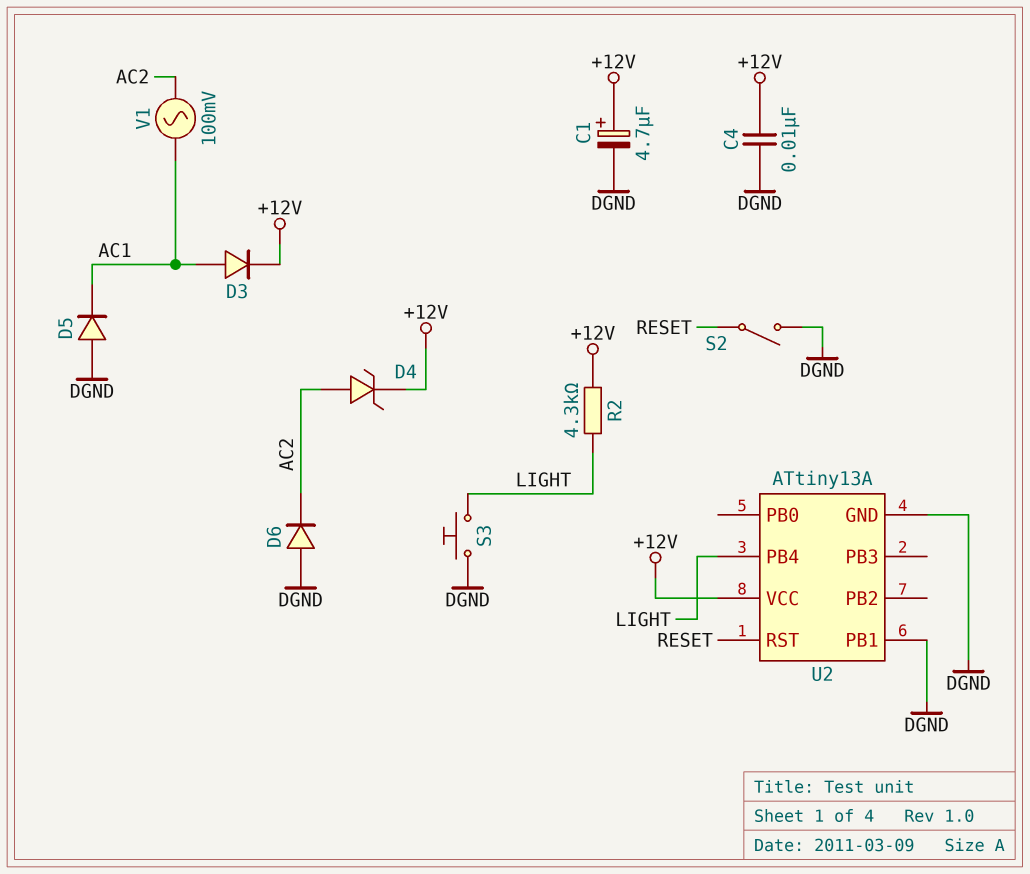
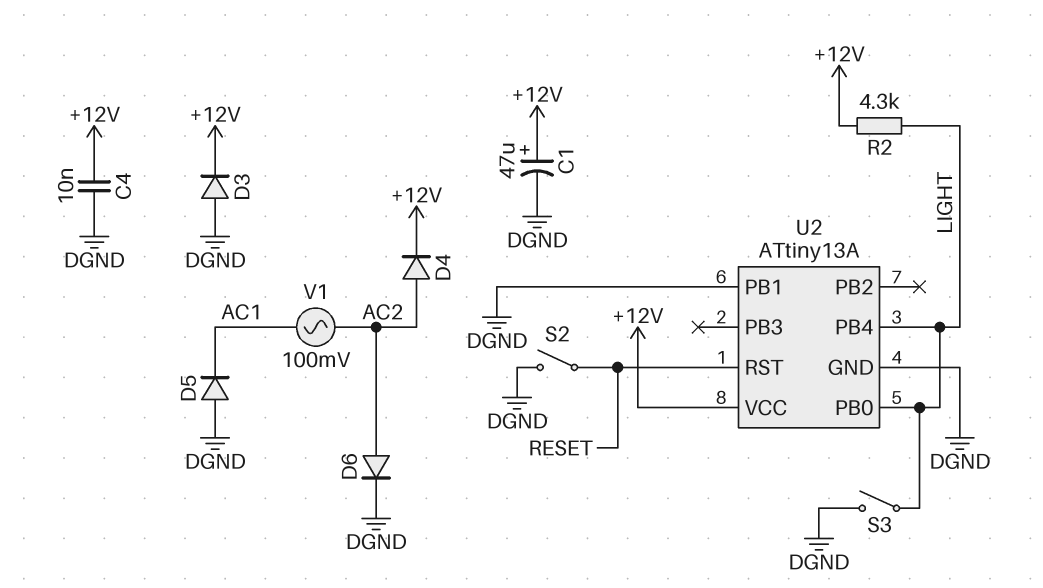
C1: 4.7uF (plus +12V, minus DGND) -> 47uF (plus +12V, minus DGND)
D3: diode (A AC1, K +12V) -> diode (A DGND, K +12V)
D4: zener (A AC2, K +12V) -> diode (A AC2, K +12V)
D6: diode (A DGND, K AC2) -> diode (A AC2, K DGND)
S3: button (DGND, LIGHT) -> switch (DGND, LIGHT)
U2 pin PB0: none -> LIGHT

